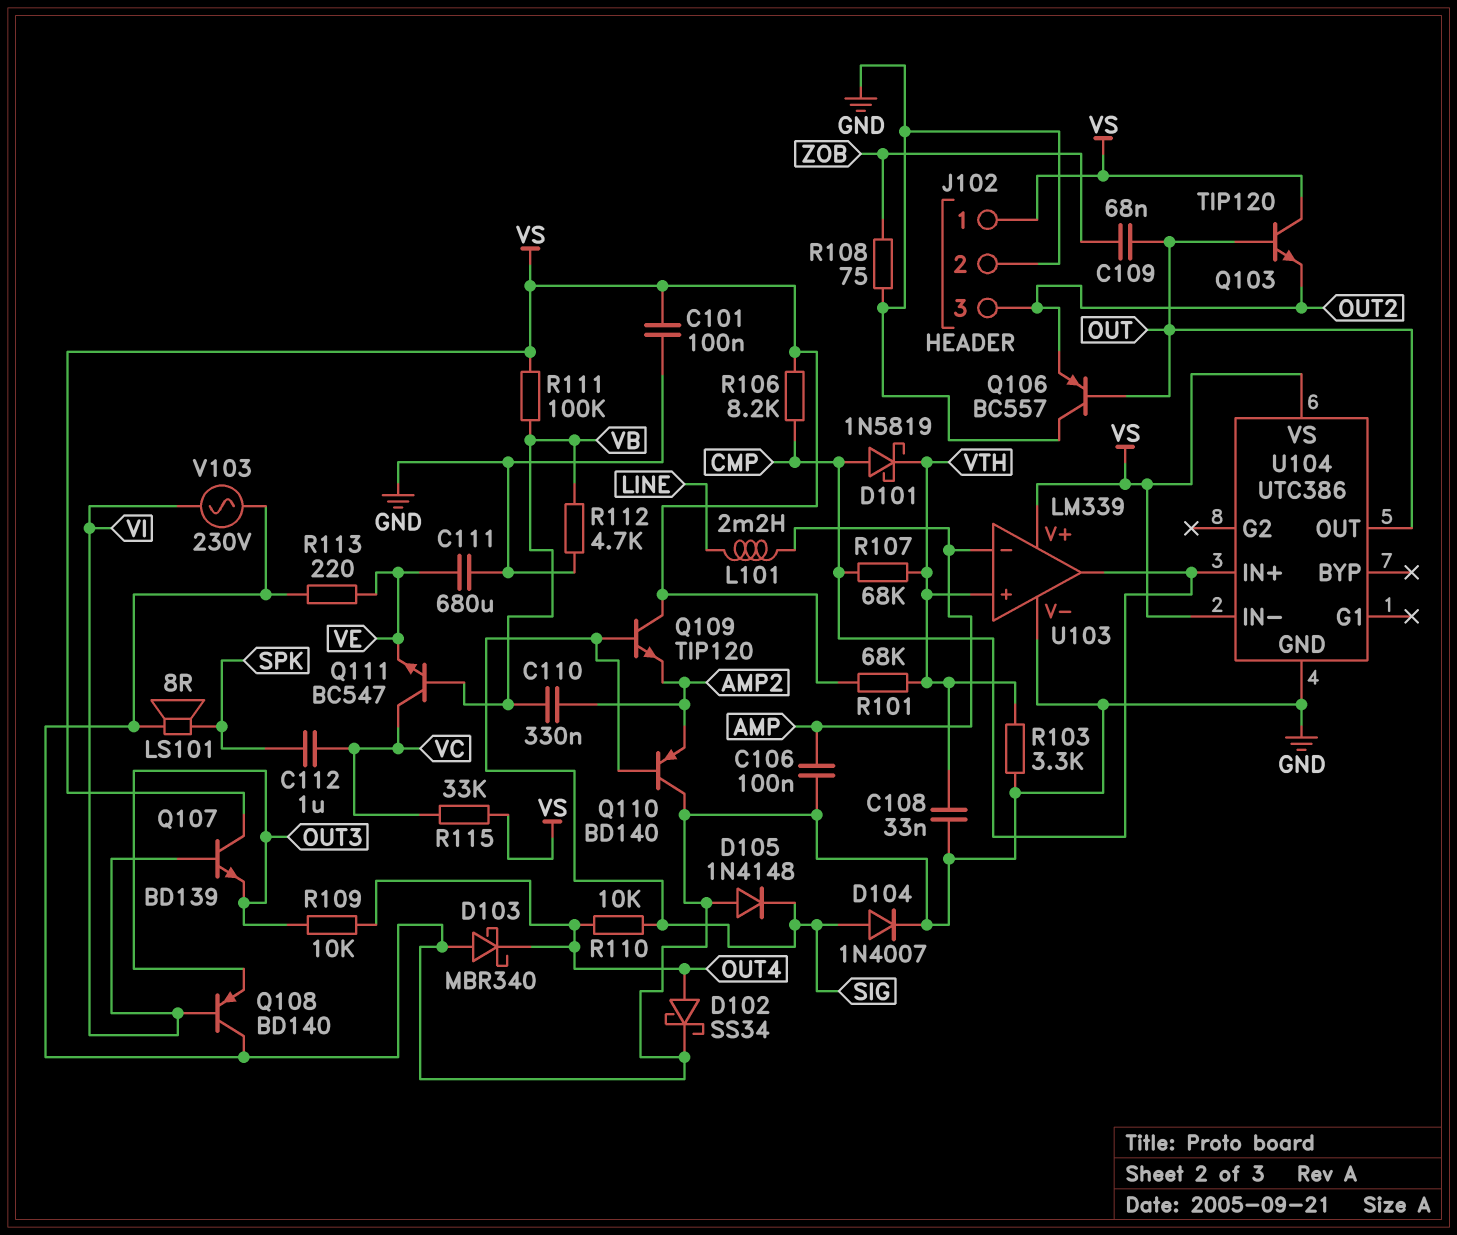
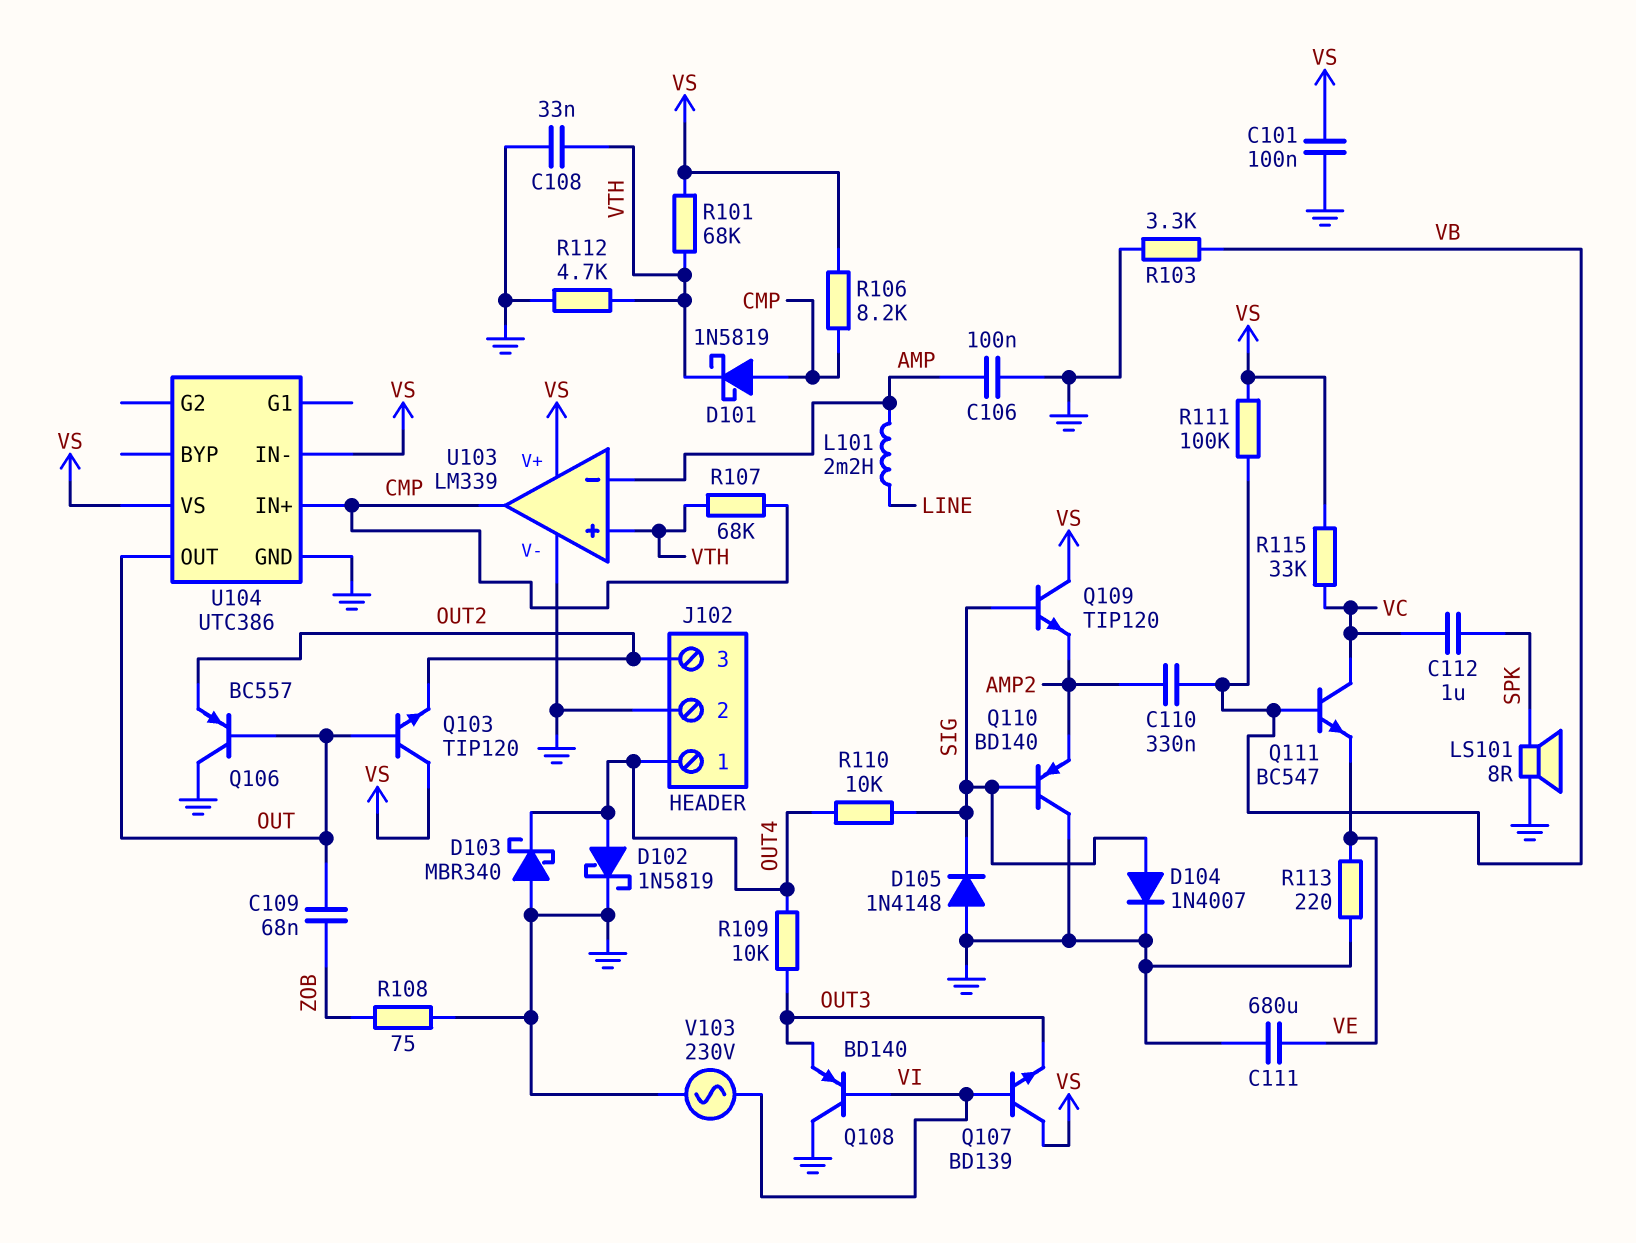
D102: schottky SS34 (A OUT4, K GND) -> schottky 1N5819 (A OUT4, K GND)
J102 pin 1: VS -> OUT4
R103: 3.3k (GND, VTH) -> 3.3k (GND, VB)
R112: 4.7k (GND, VB) -> 4.7k (GND, VTH)

